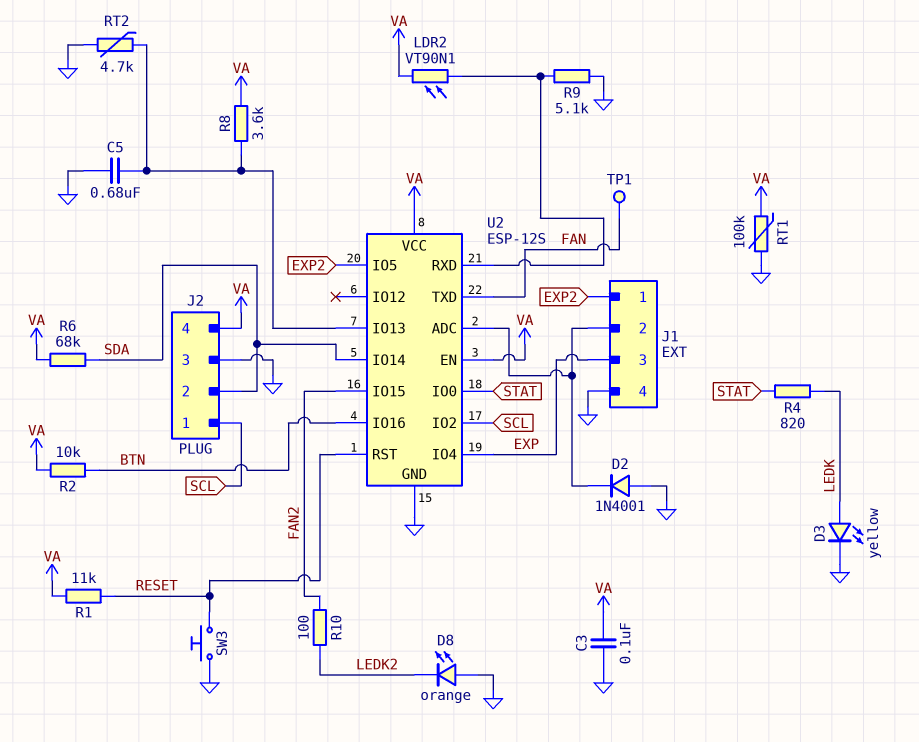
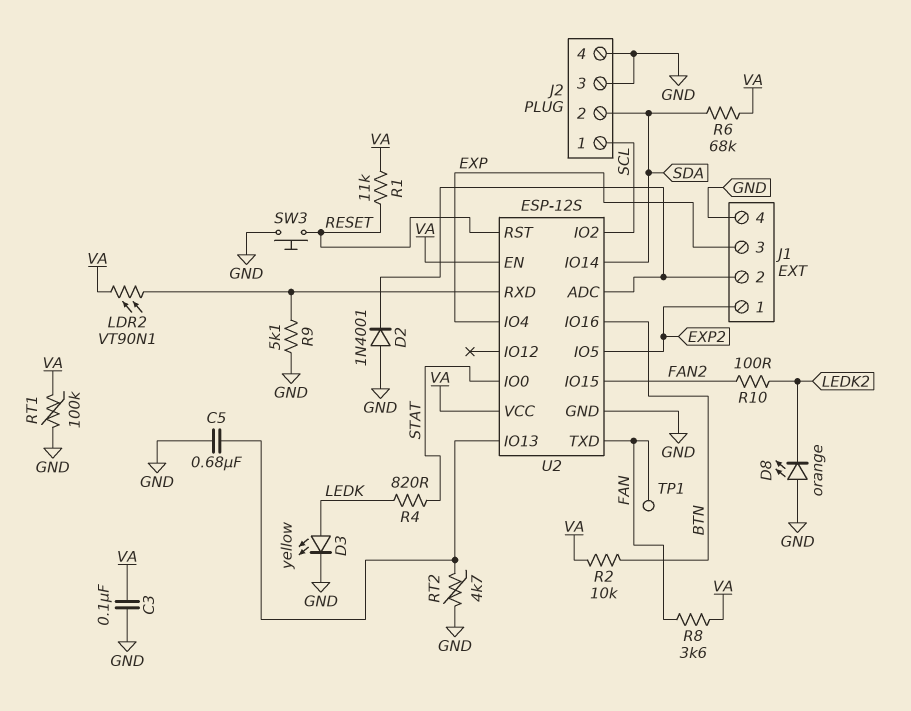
J2 pin 4: VA -> GND
R8: 3.6k (U2/IO13, VA) -> 3.6k (FAN, VA)

